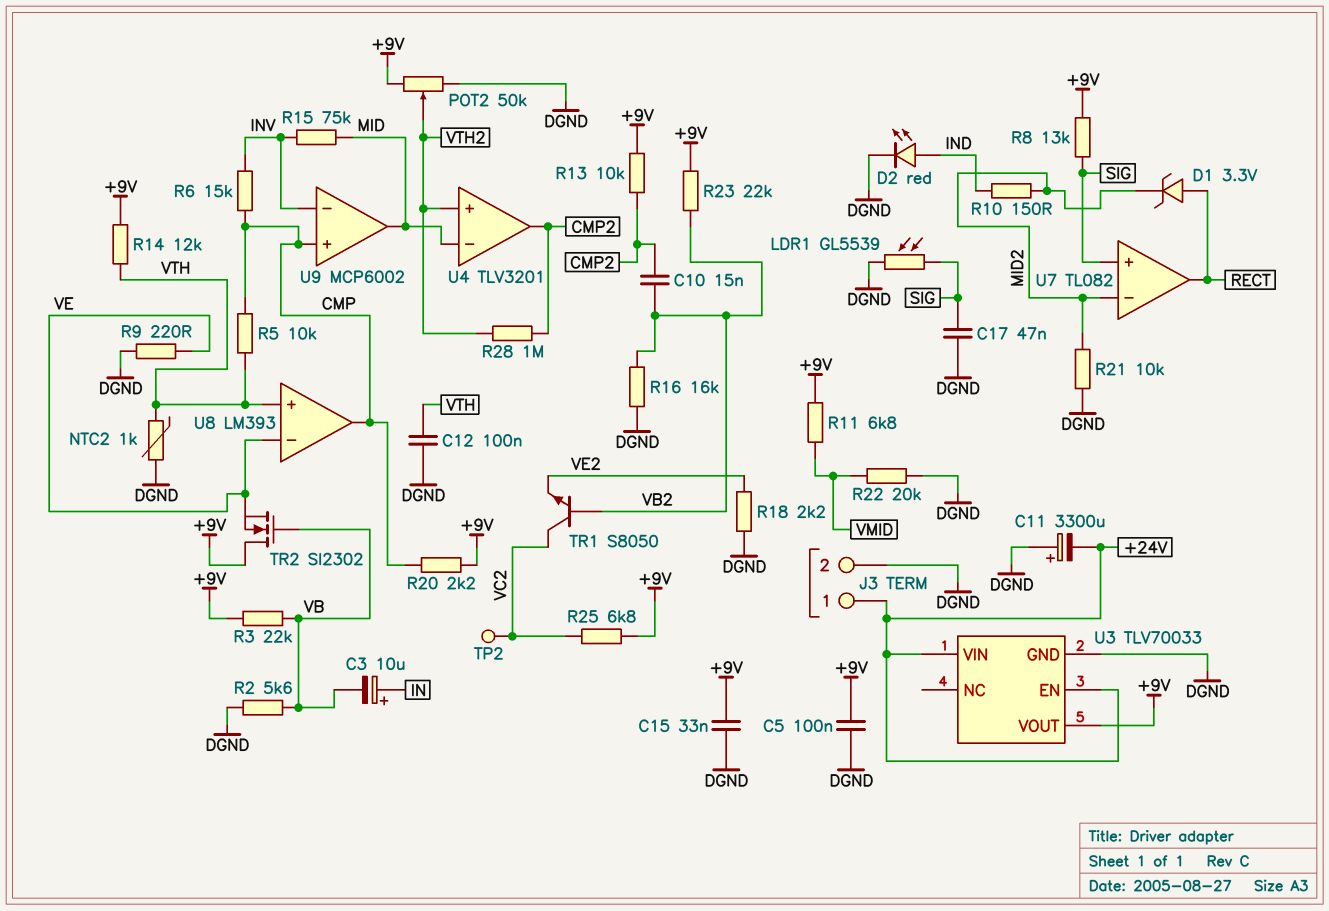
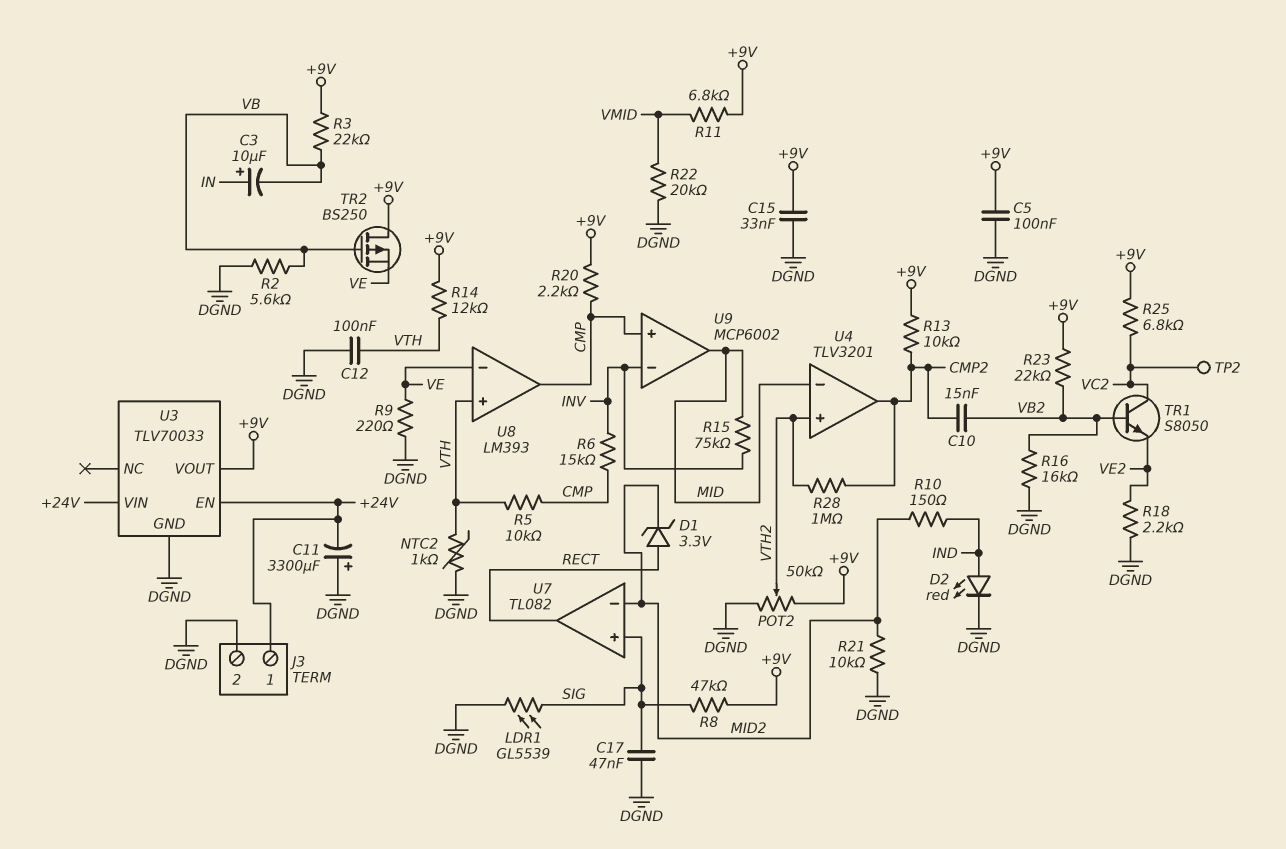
R8: 13k (+9V, SIG) -> 47k (+9V, SIG)
TR2: NMOS SI2302 (G VB, D +9V, S VE) -> PMOS BS250 (G VB, D +9V, S VE)

